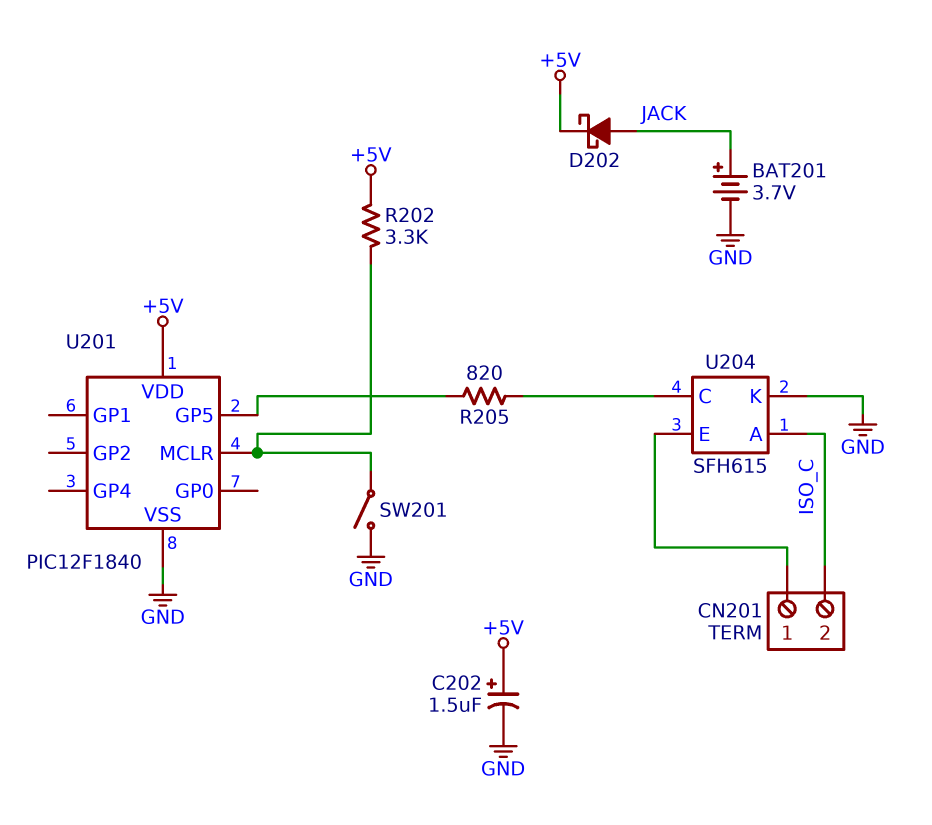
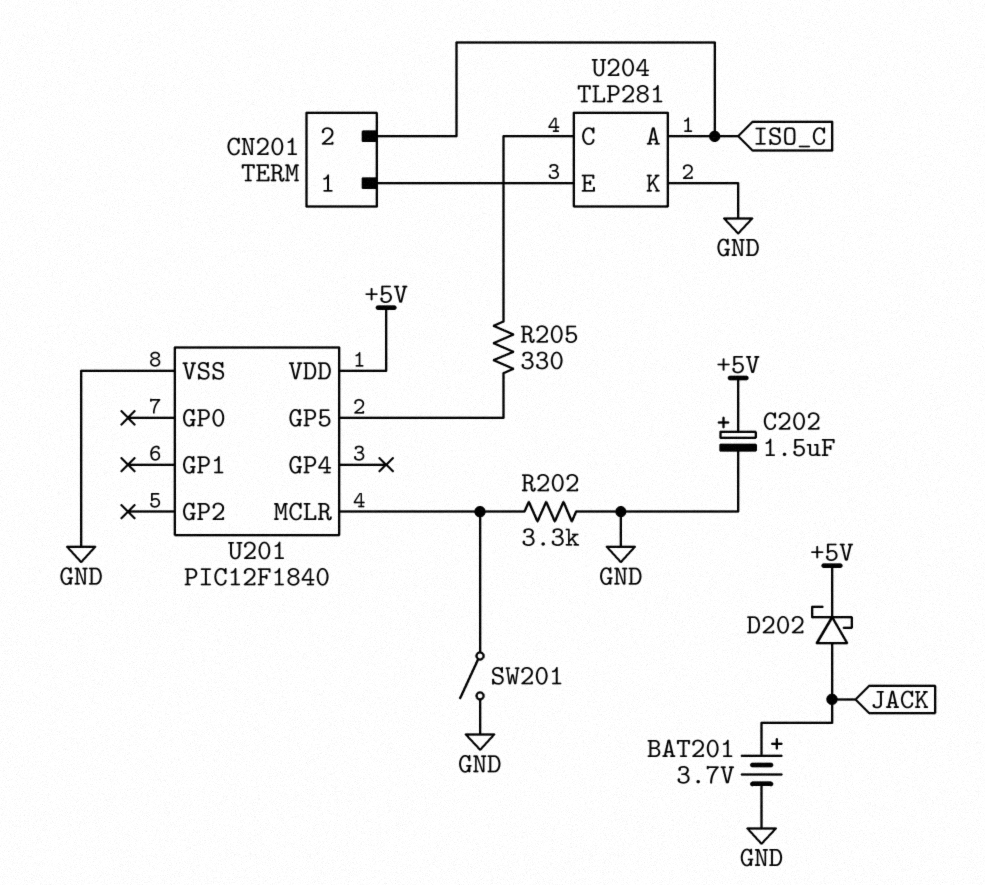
R202: 3.3k (+5V, U201/MCLR) -> 3.3k (GND, U201/MCLR)
R205: 820 (U201/GP5, U204/C) -> 330 (U201/GP5, U204/C)
U204: SFH615 -> TLP281

